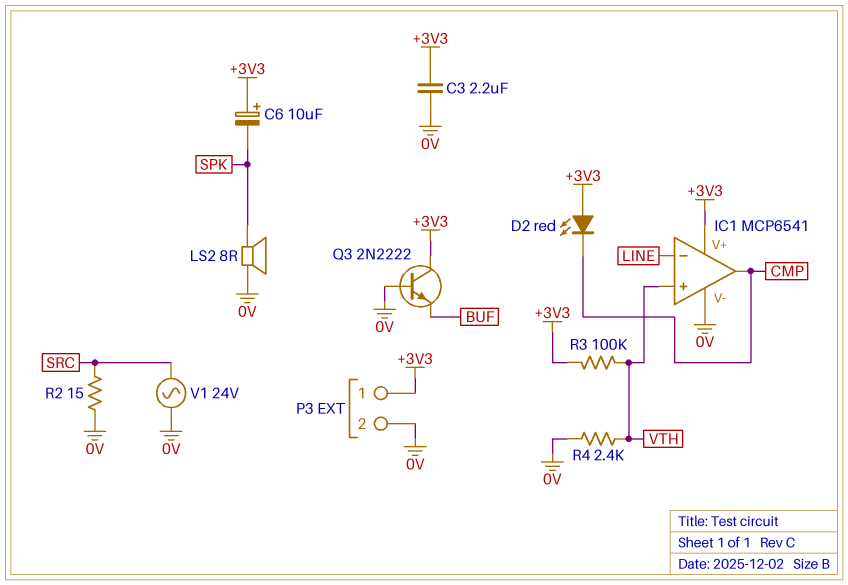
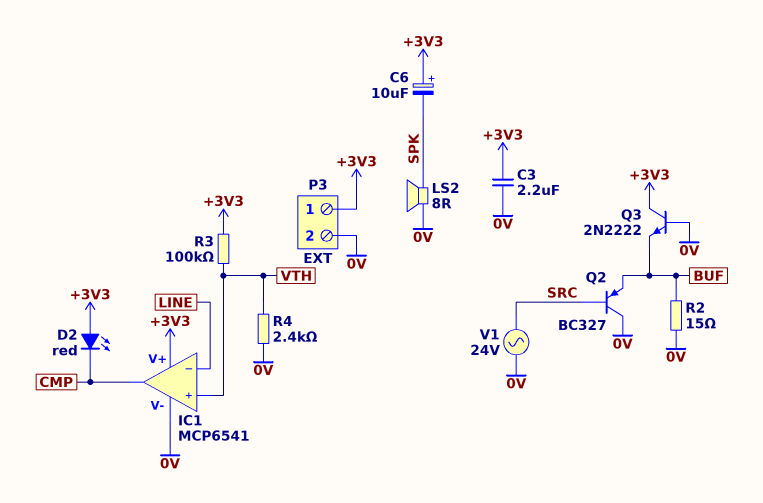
Q2: none -> PNP BC327 (B SRC, C 0V, E BUF)
R2: 15 (0V, SRC) -> 15 (0V, BUF)

